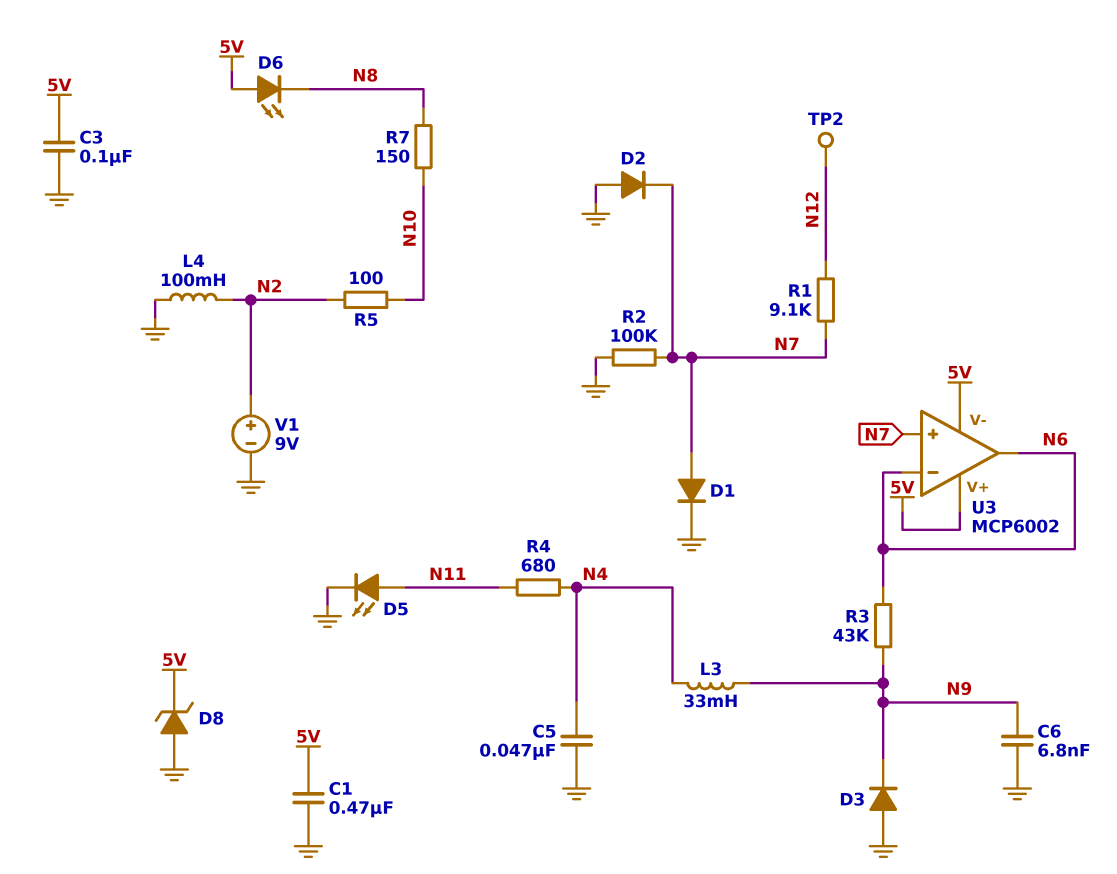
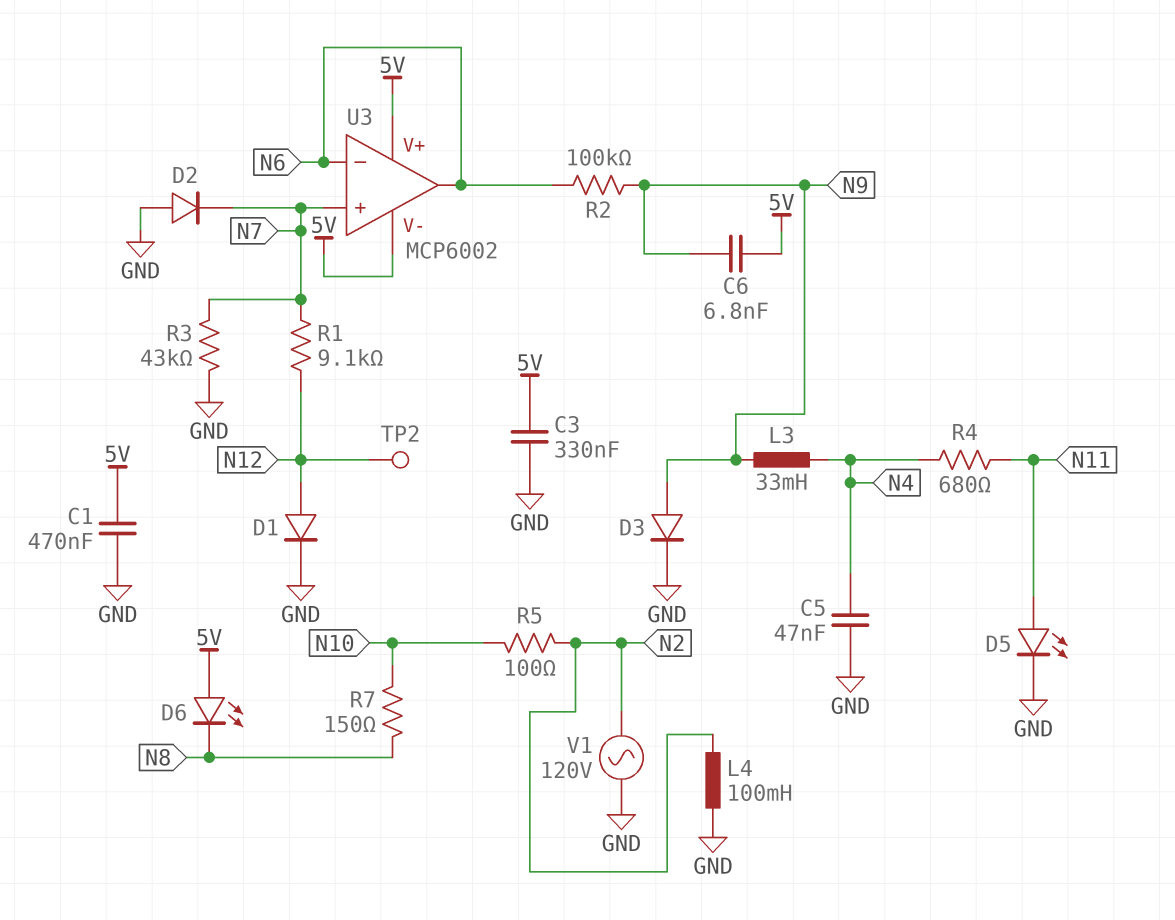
C3: 100nF (5V, GND) -> 330nF (5V, GND)
C6: 6.8nF (GND, N9) -> 6.8nF (5V, N9)
D1: diode (A N7, K GND) -> diode (A N12, K GND)
D3: diode (A GND, K N9) -> diode (A N9, K GND)
D8: zener (A GND, K 5V) -> none
R2: 100k (GND, N7) -> 100k (N6, N9)
R3: 43k (N6, N9) -> 43k (GND, N7)
V1: 9V (plus N2, minus GND) -> AC 120V (GND, N2)

